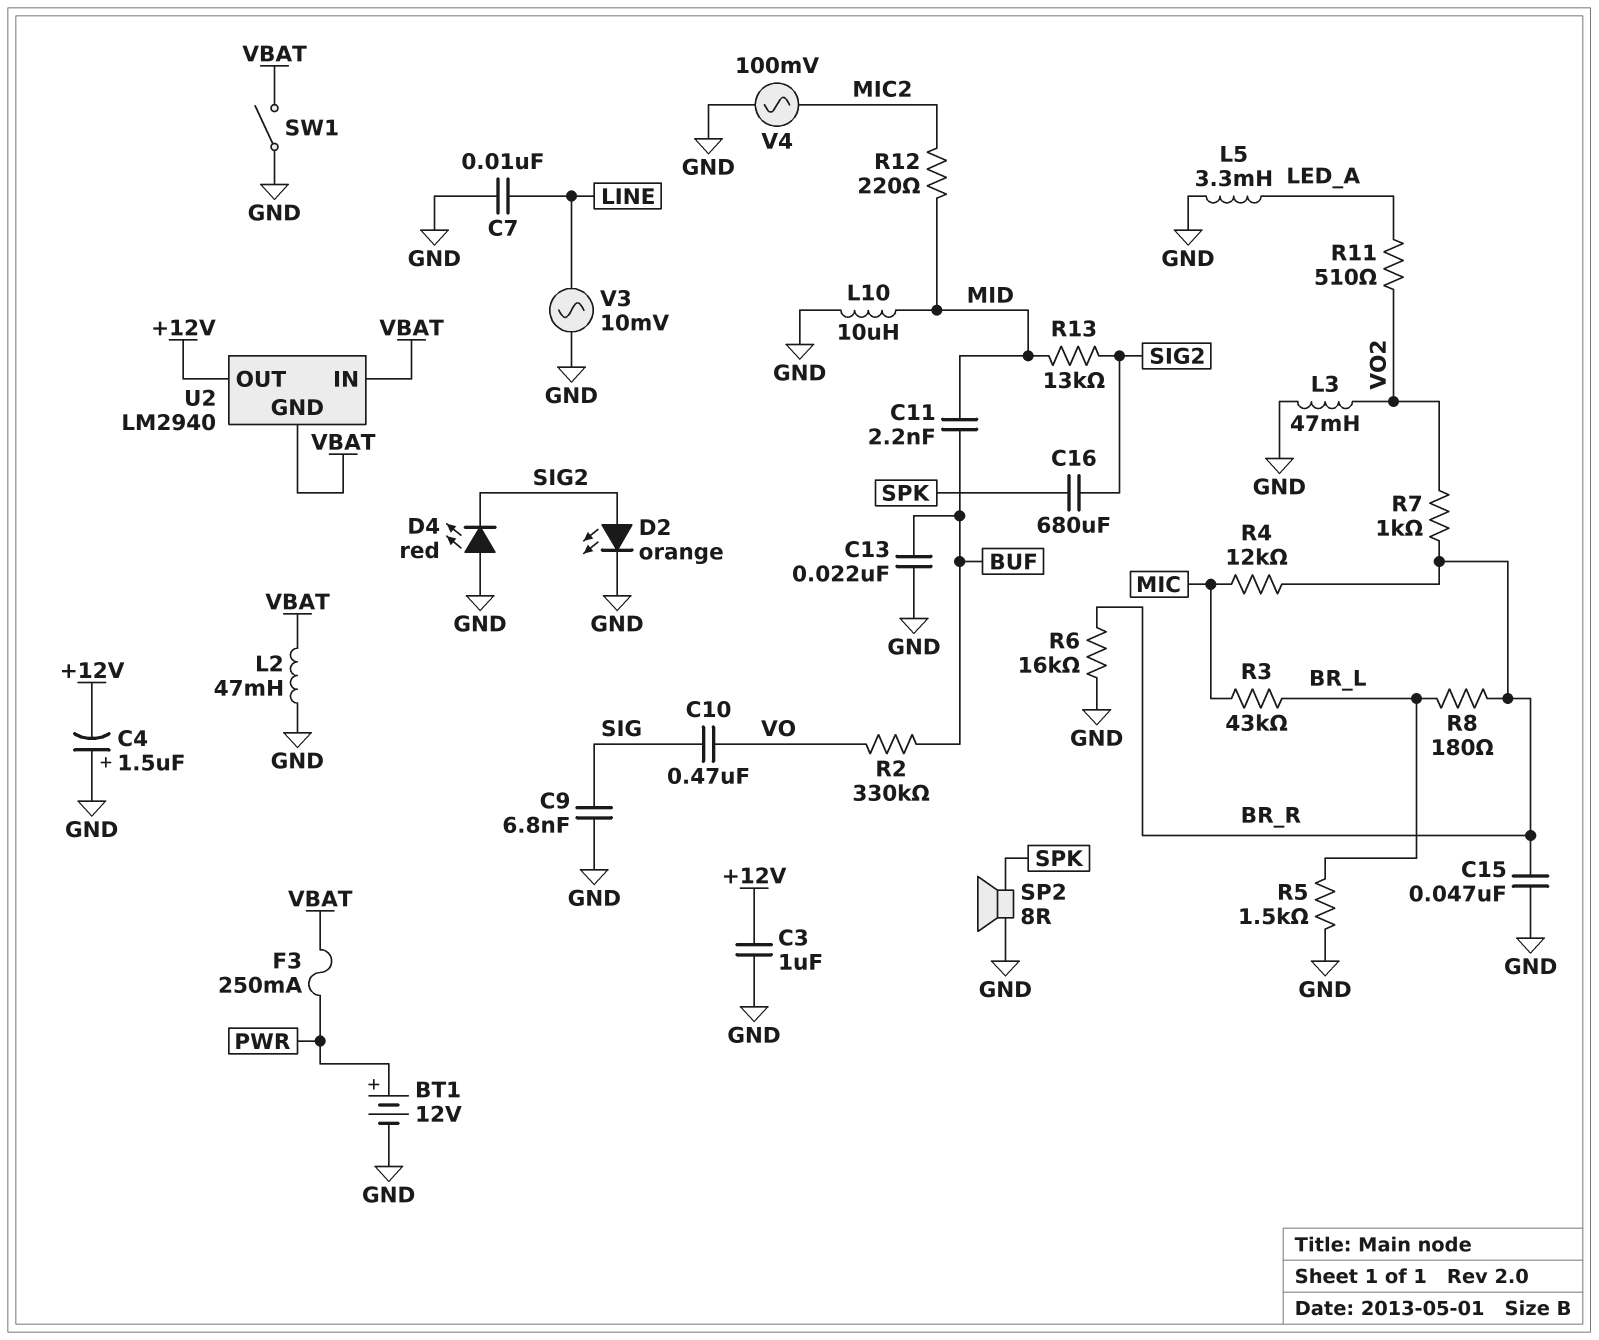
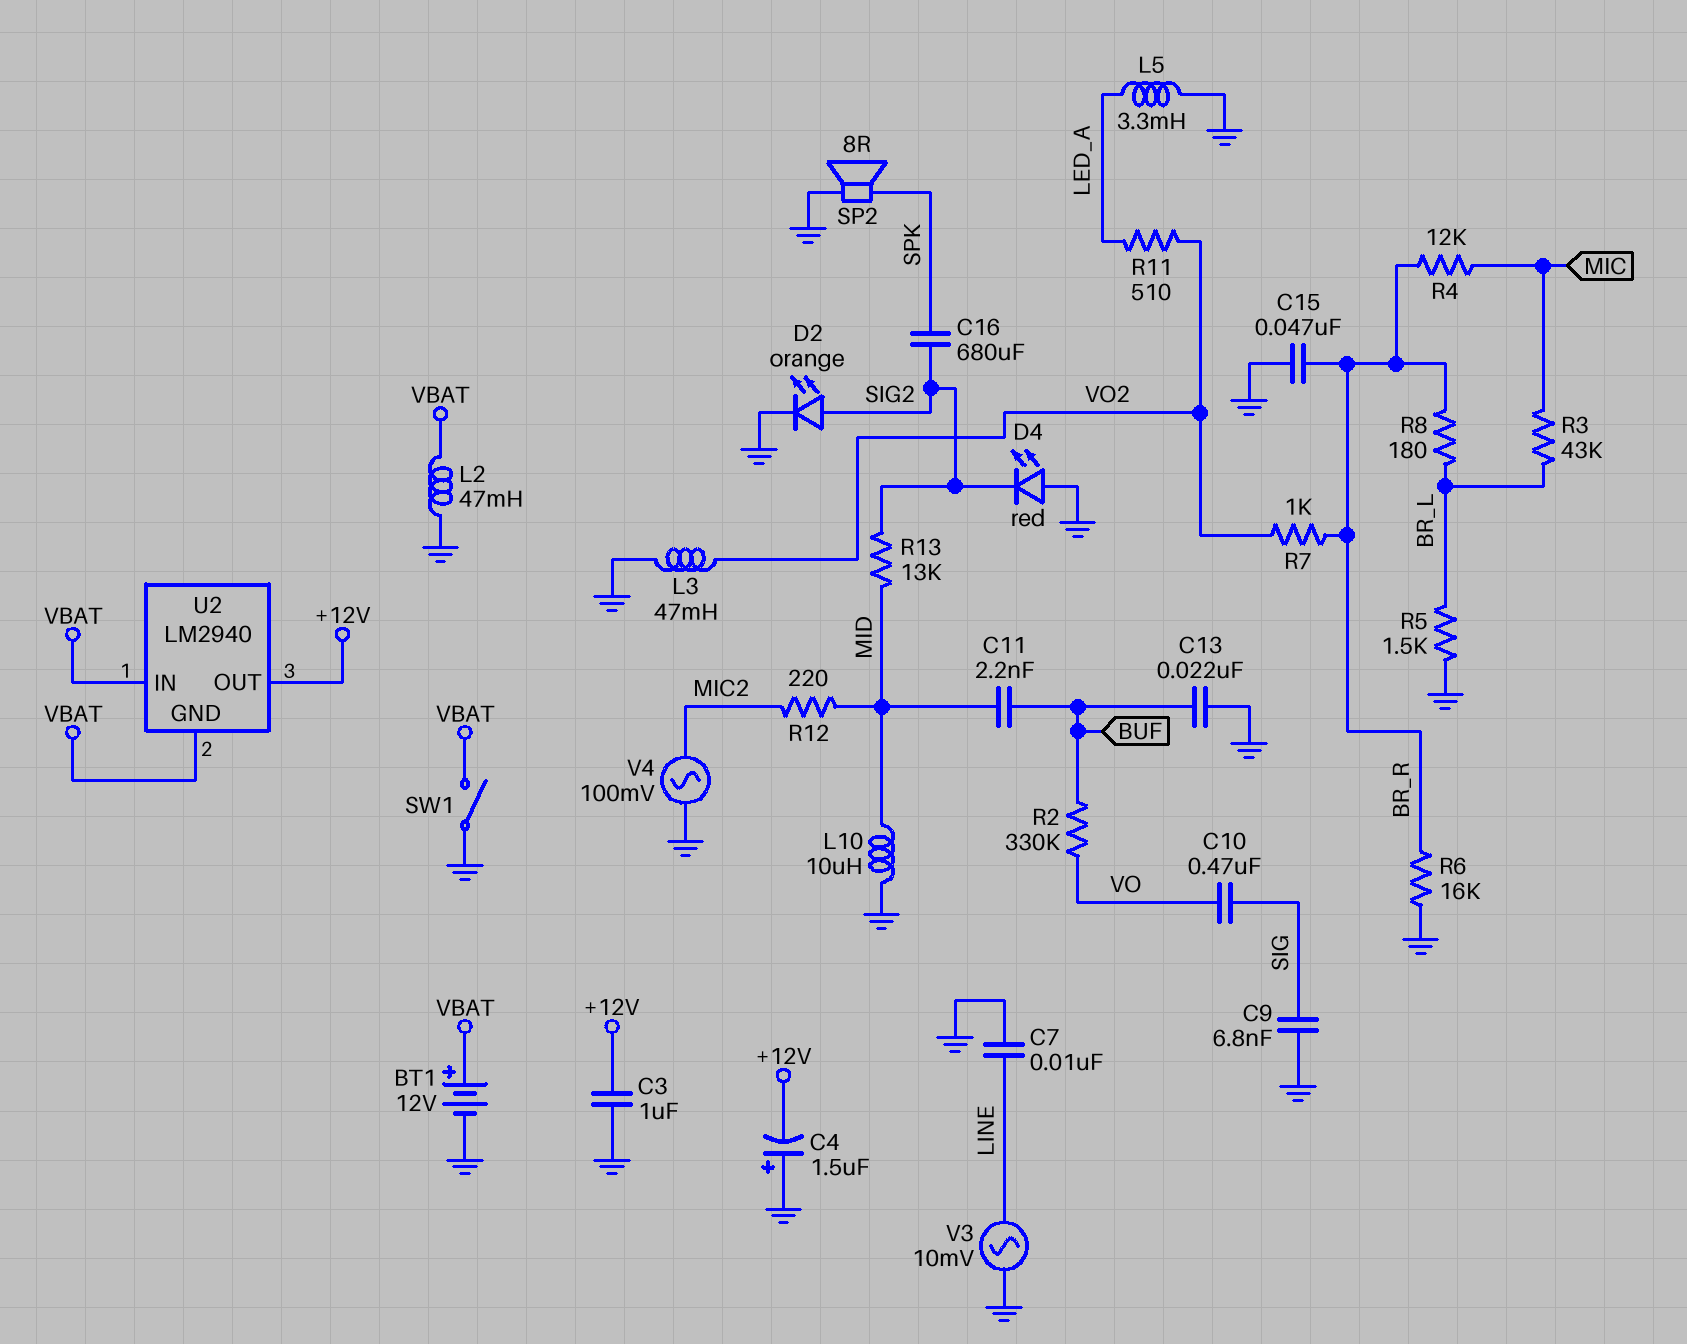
BT1: 12V (plus PWR, minus GND) -> 12V (plus VBAT, minus GND)
F3: 250mA (PWR, VBAT) -> none

